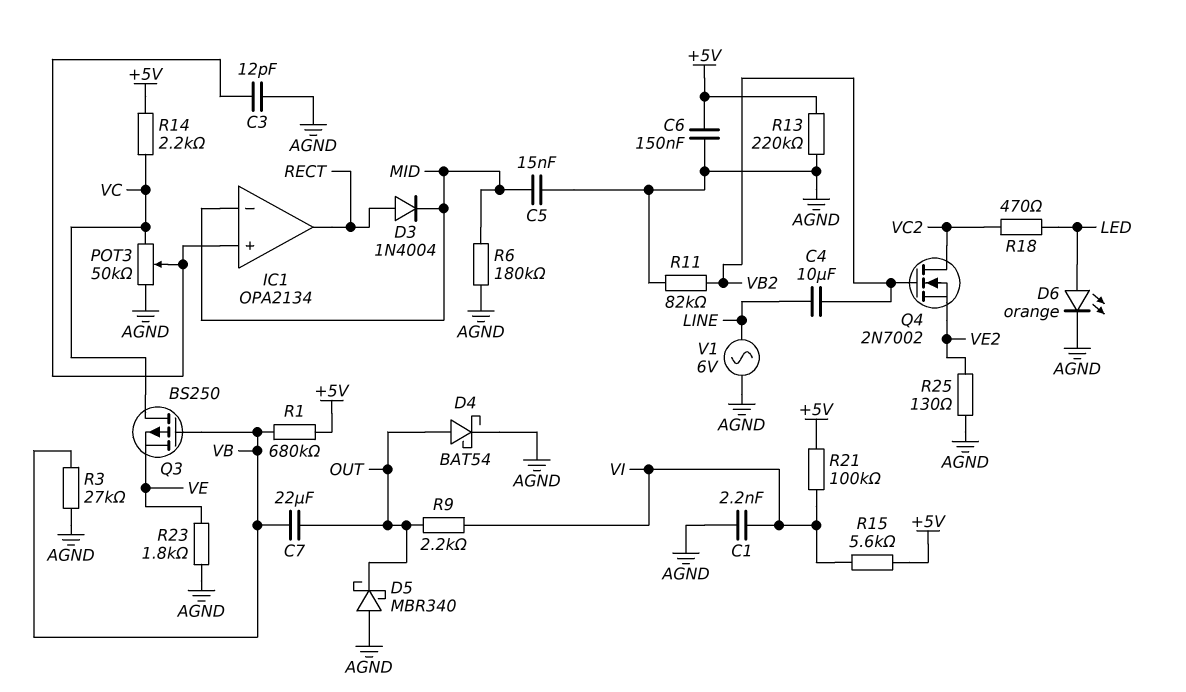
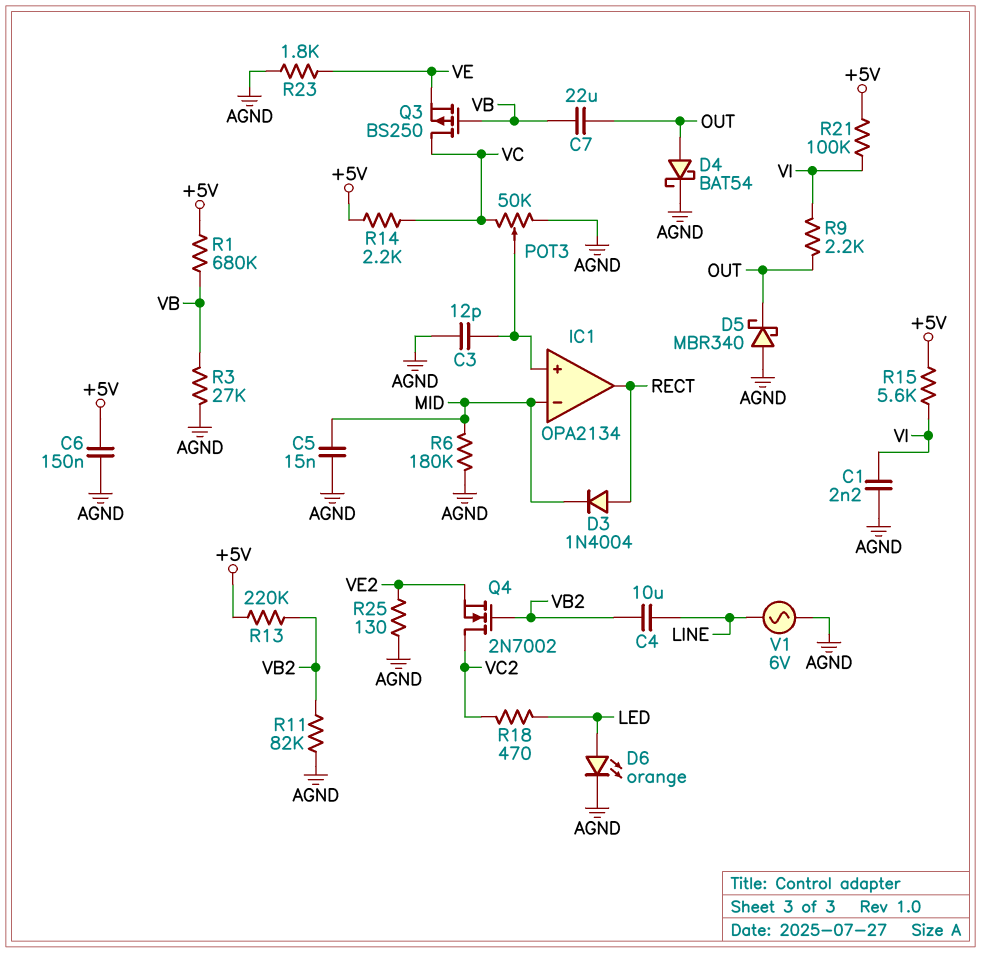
R13: 220k (+5V, AGND) -> 220k (+5V, VB2)

